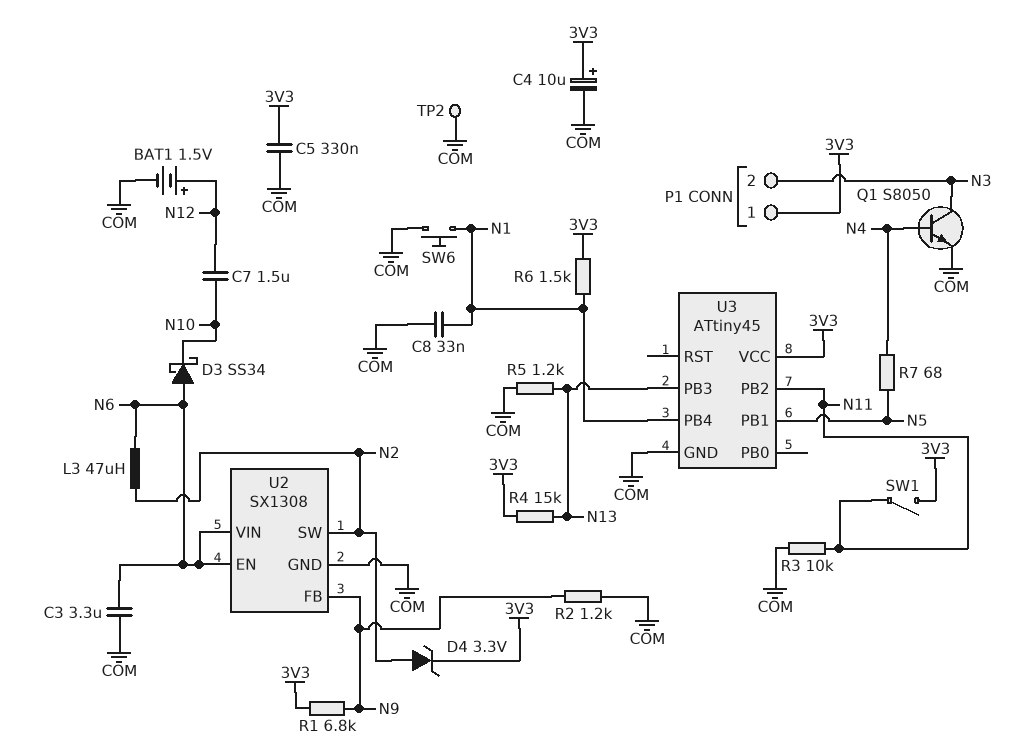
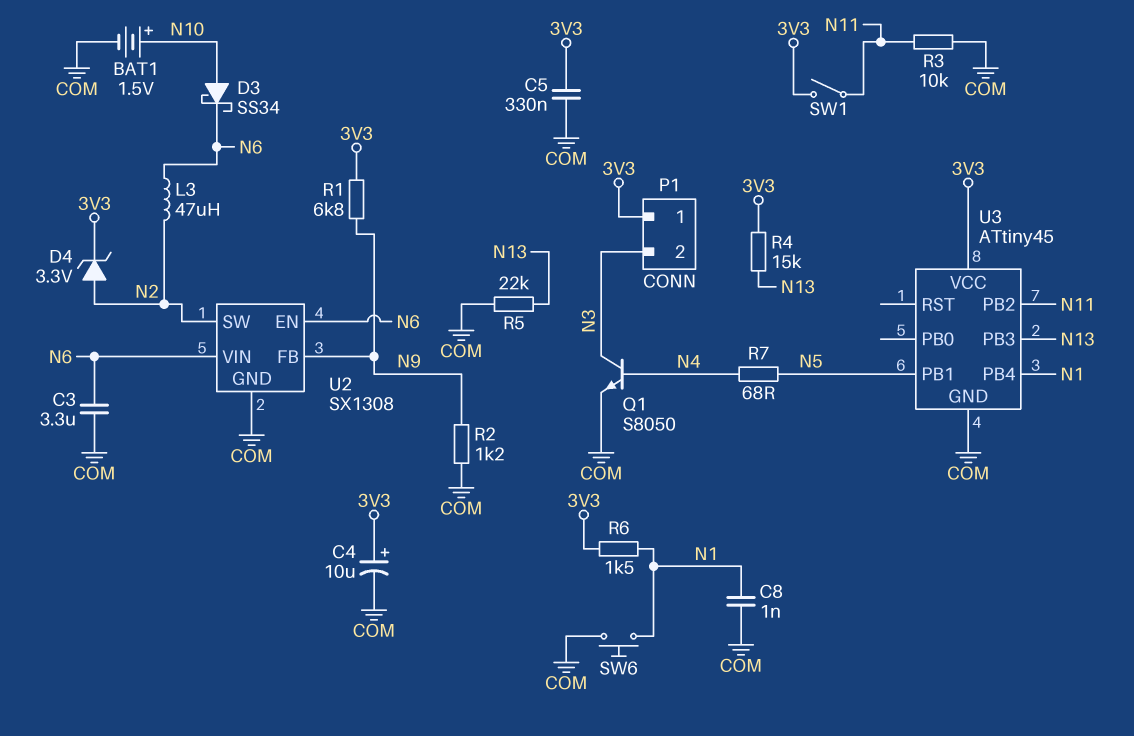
BAT1: 1.5V (plus N12, minus COM) -> 1.5V (plus N10, minus COM)
C7: 1.5uF (N10, N12) -> none
C8: 33nF (COM, N1) -> 1nF (COM, N1)
D3: schottky SS34 (A N6, K N10) -> schottky SS34 (A N10, K N6)
R5: 1.2k (COM, N13) -> 22k (COM, N13)
TP2: test point (COM) -> none

